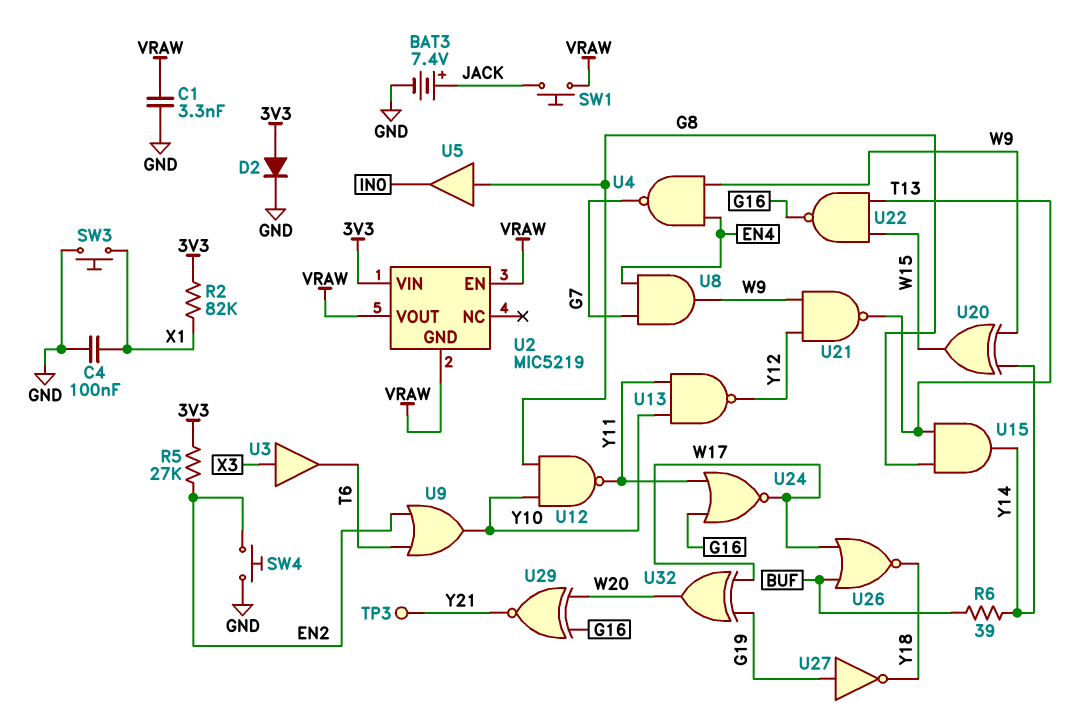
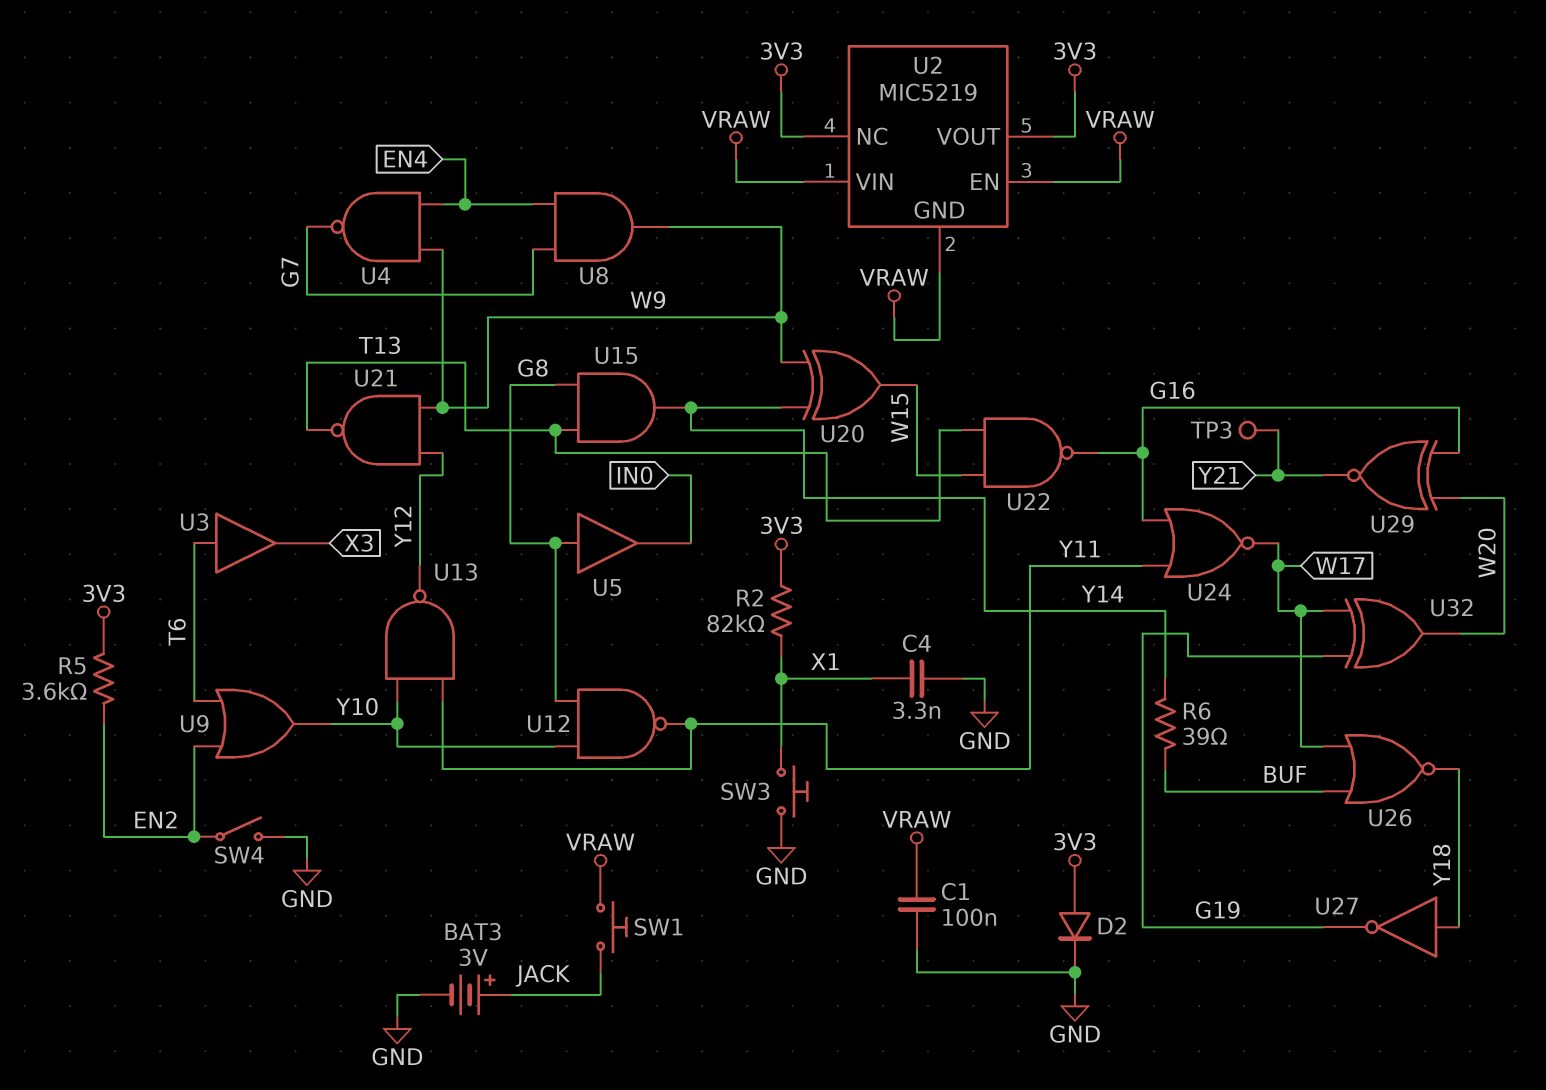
BAT3: 7.4V (plus JACK, minus GND) -> 3V (plus JACK, minus GND)
C1: 3.3nF (GND, VRAW) -> 100nF (GND, VRAW)
C4: 100nF (GND, X1) -> 3.3nF (GND, X1)
R5: 27k (3V3, EN2) -> 3.6k (3V3, EN2)
SW4: button (EN2, GND) -> switch (EN2, GND)
U2 pin NC: none -> 3V3
U2 pin VIN: 3V3 -> VRAW
U2 pin VOUT: VRAW -> 3V3
U3: buffer (in X3, out T6) -> buffer (in T6, out X3)
U27: NOT (in G19, out Y18) -> NOT (in Y18, out G19)

